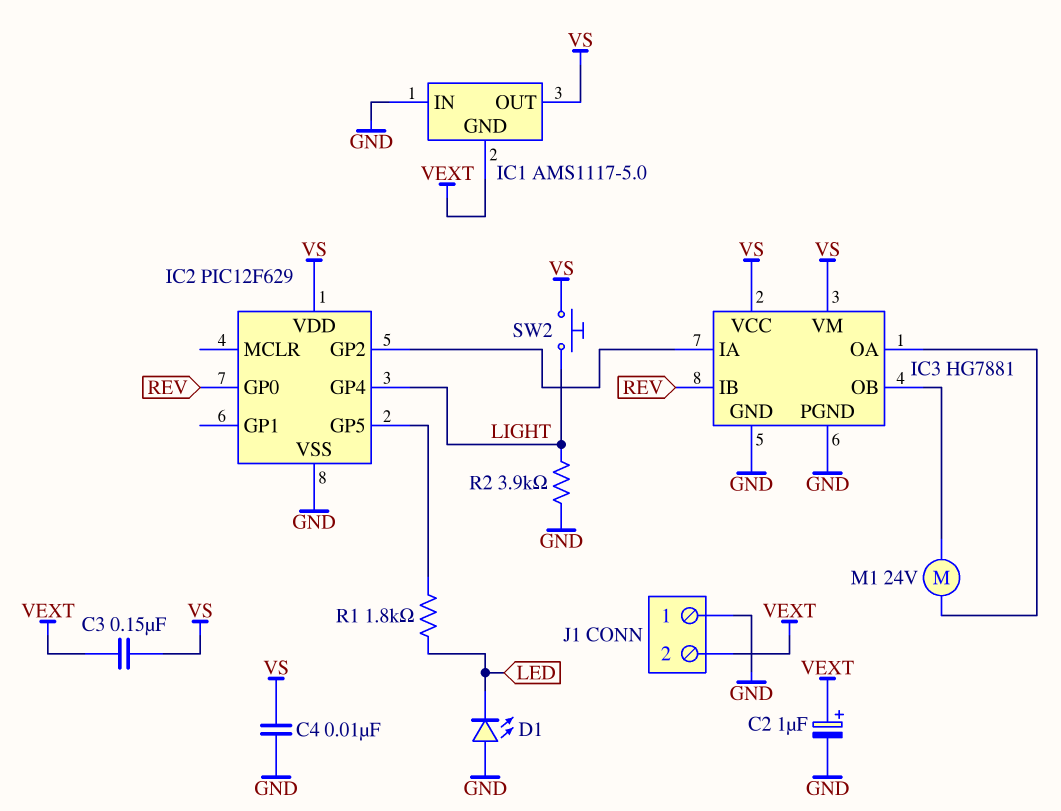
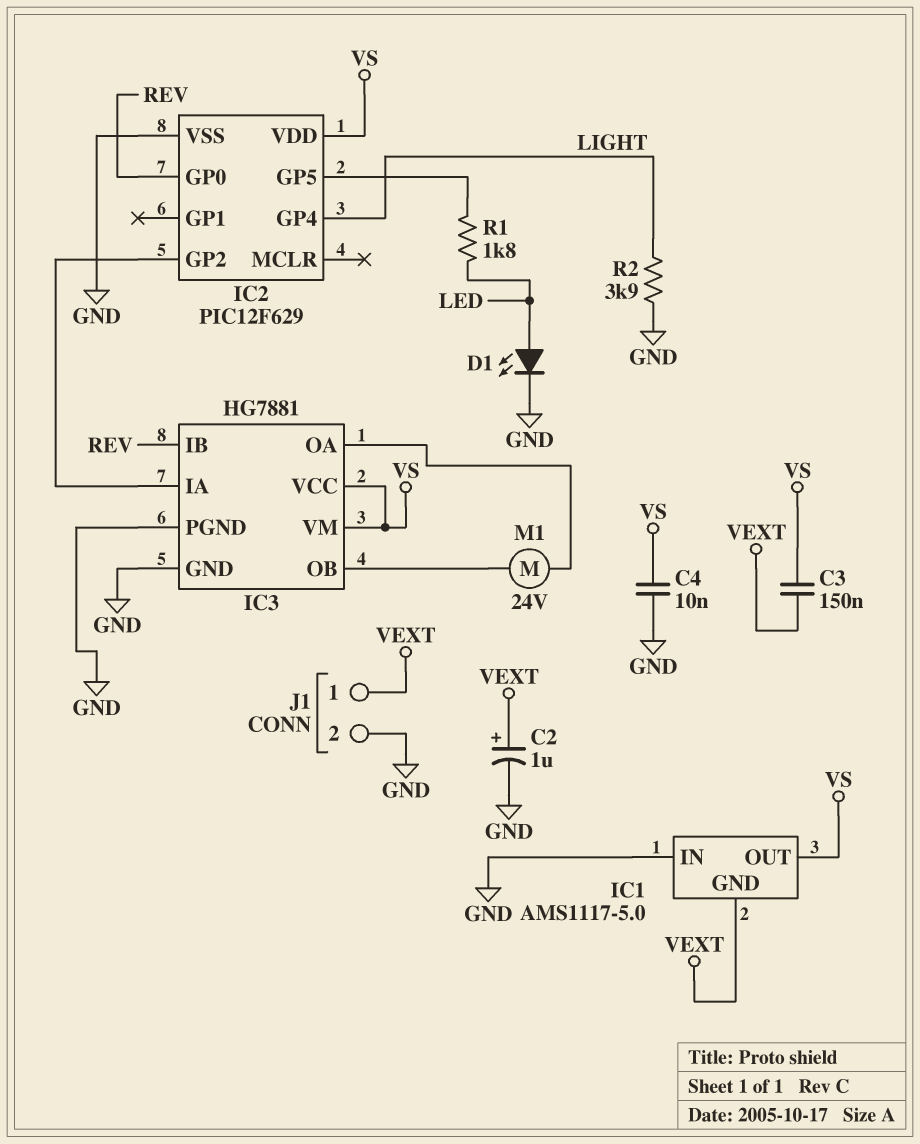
D1: LED (A GND, K LED) -> LED (A LED, K GND)
J1 pin 1: GND -> VEXT
J1 pin 2: VEXT -> GND
SW2: button (LIGHT, VS) -> none

